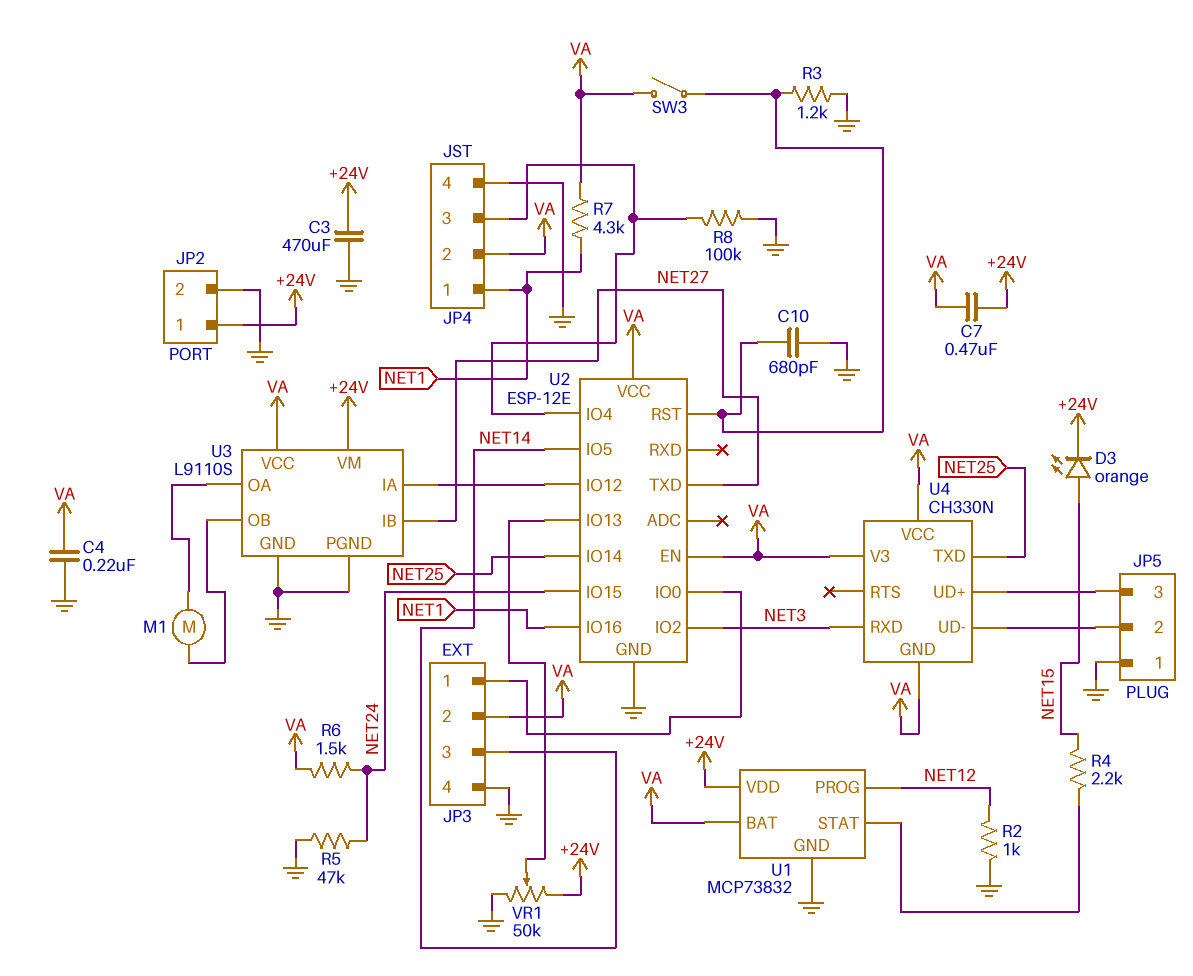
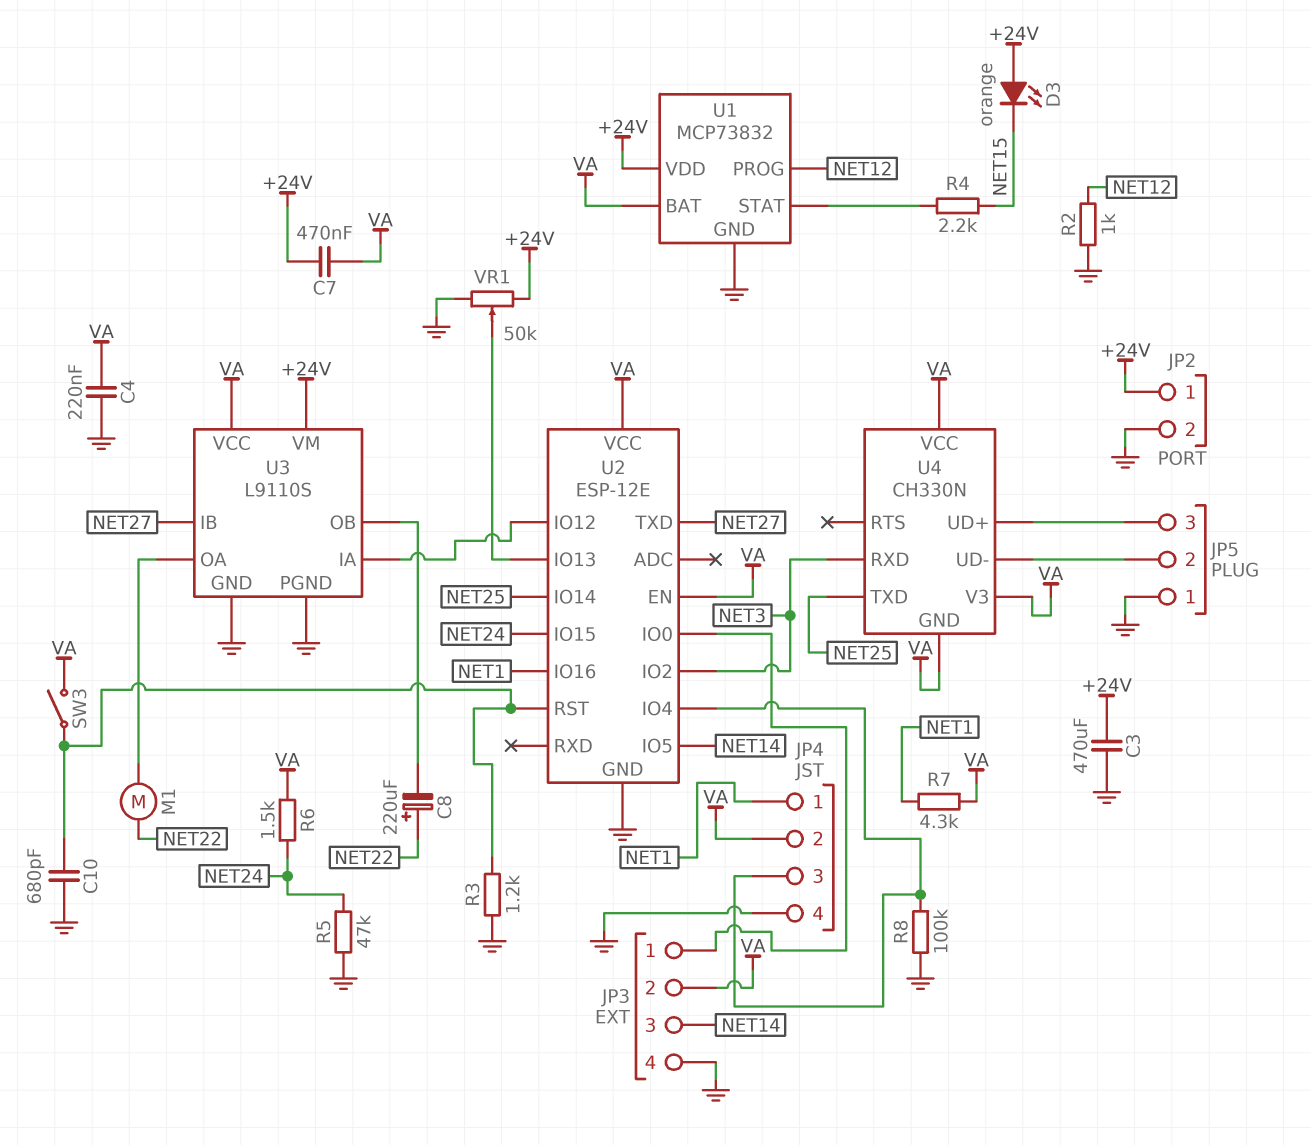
C8: none -> 220uF (plus NET22, minus U3/OB)
D3: LED orange (A NET15, K +24V) -> LED orange (A +24V, K NET15)
M1: motor (U3/OA, U3/OB) -> motor (NET22, U3/OA)

